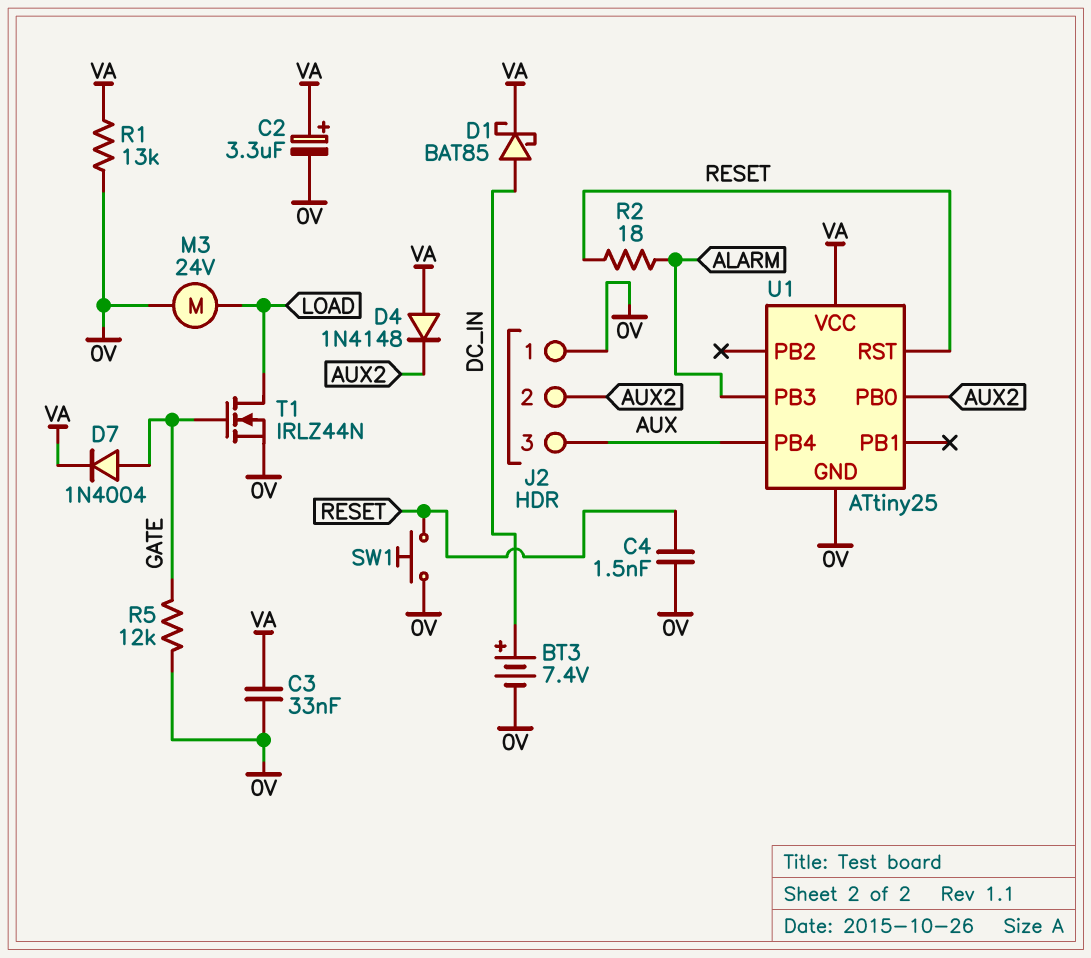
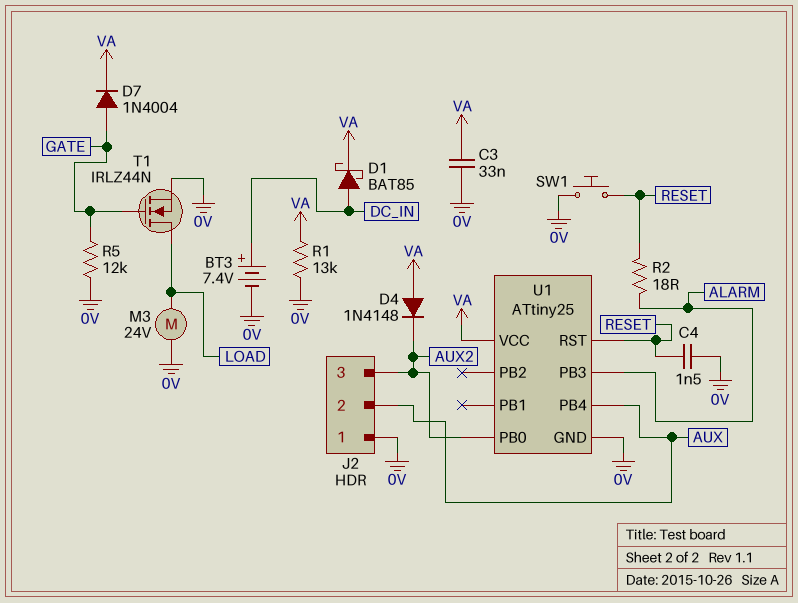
C2: 3.3uF (plus VA, minus 0V) -> none
J2 pin 2: AUX2 -> AUX
J2 pin 3: AUX -> AUX2

